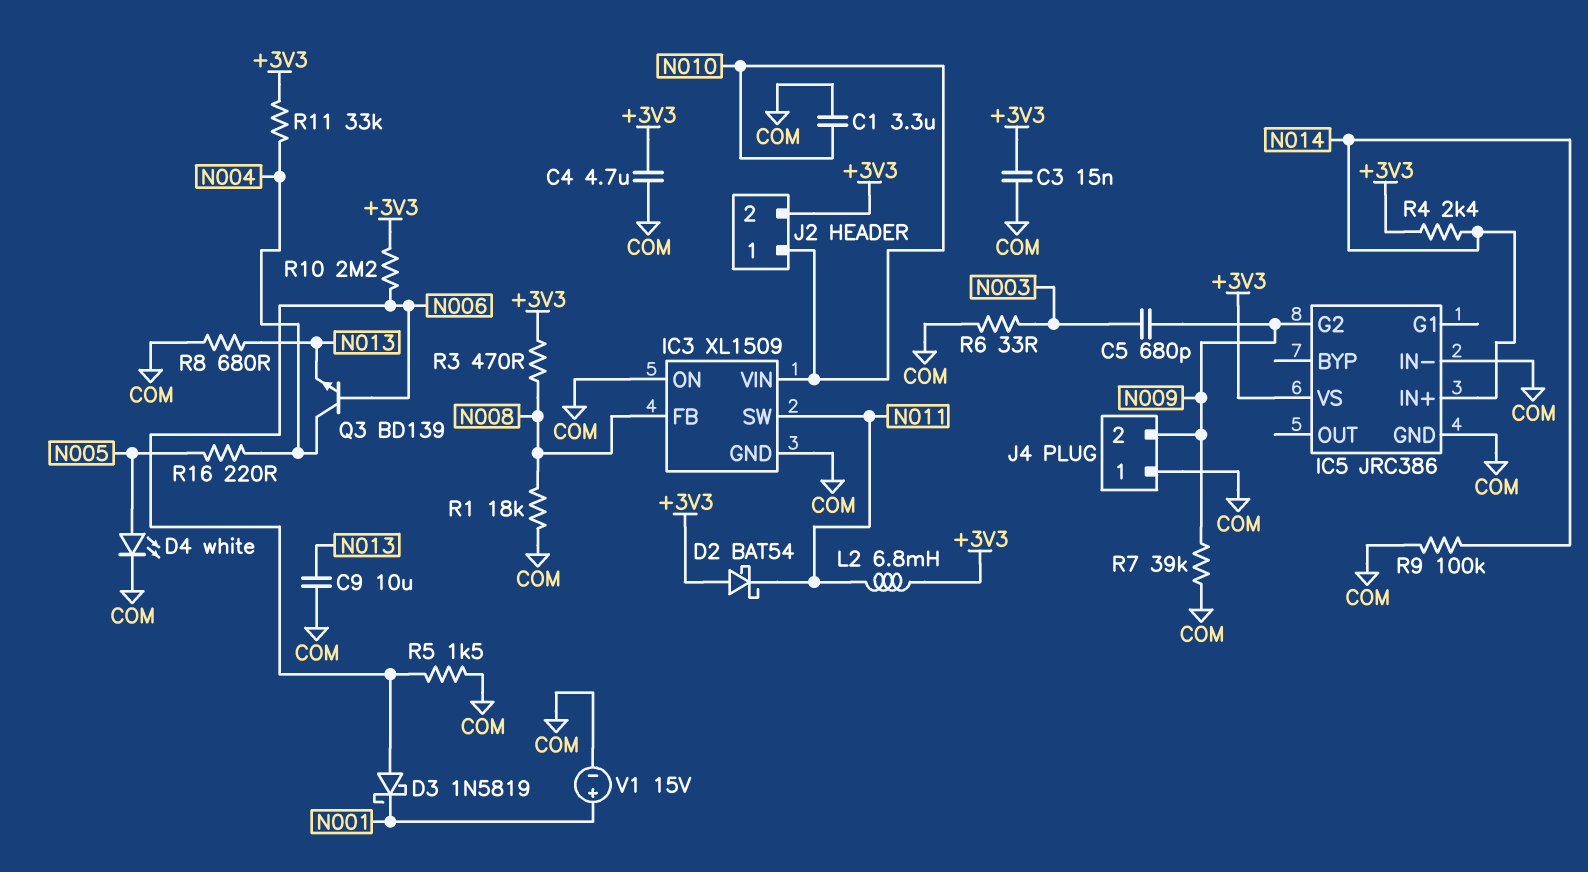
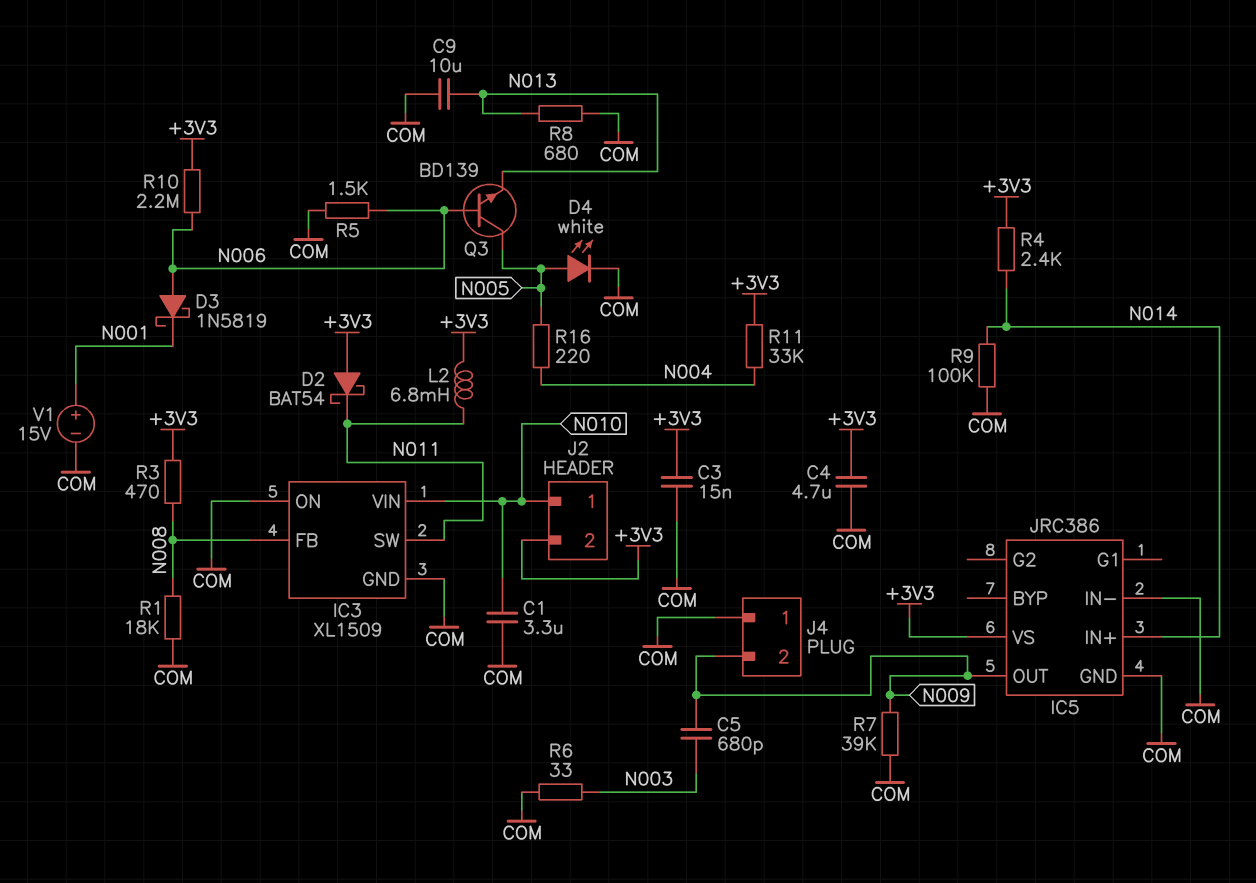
IC5 pin G2: N009 -> none
IC5 pin OUT: none -> N009
Q3: NPN BD139 (B N006, C N004, E N013) -> NPN BD139 (B N006, C N005, E N013)

